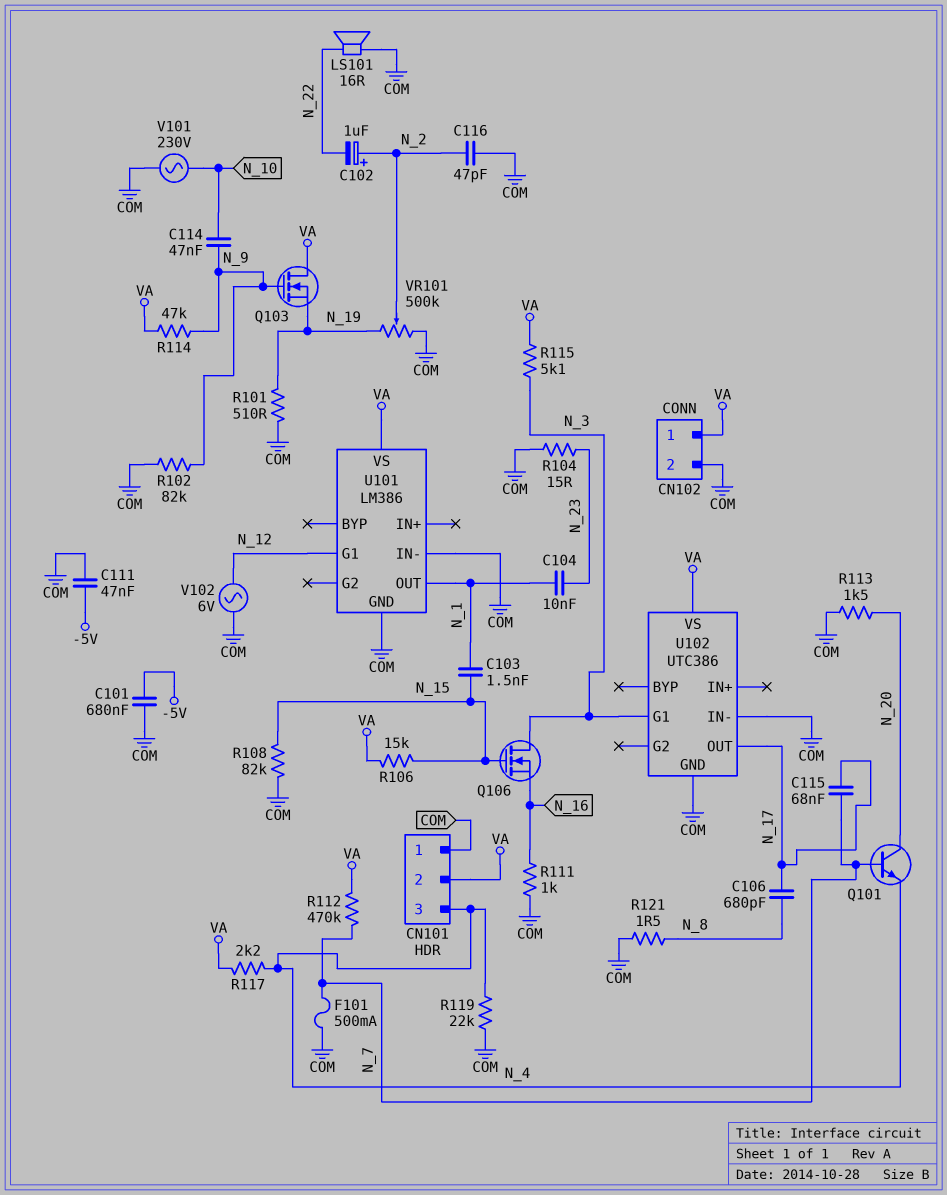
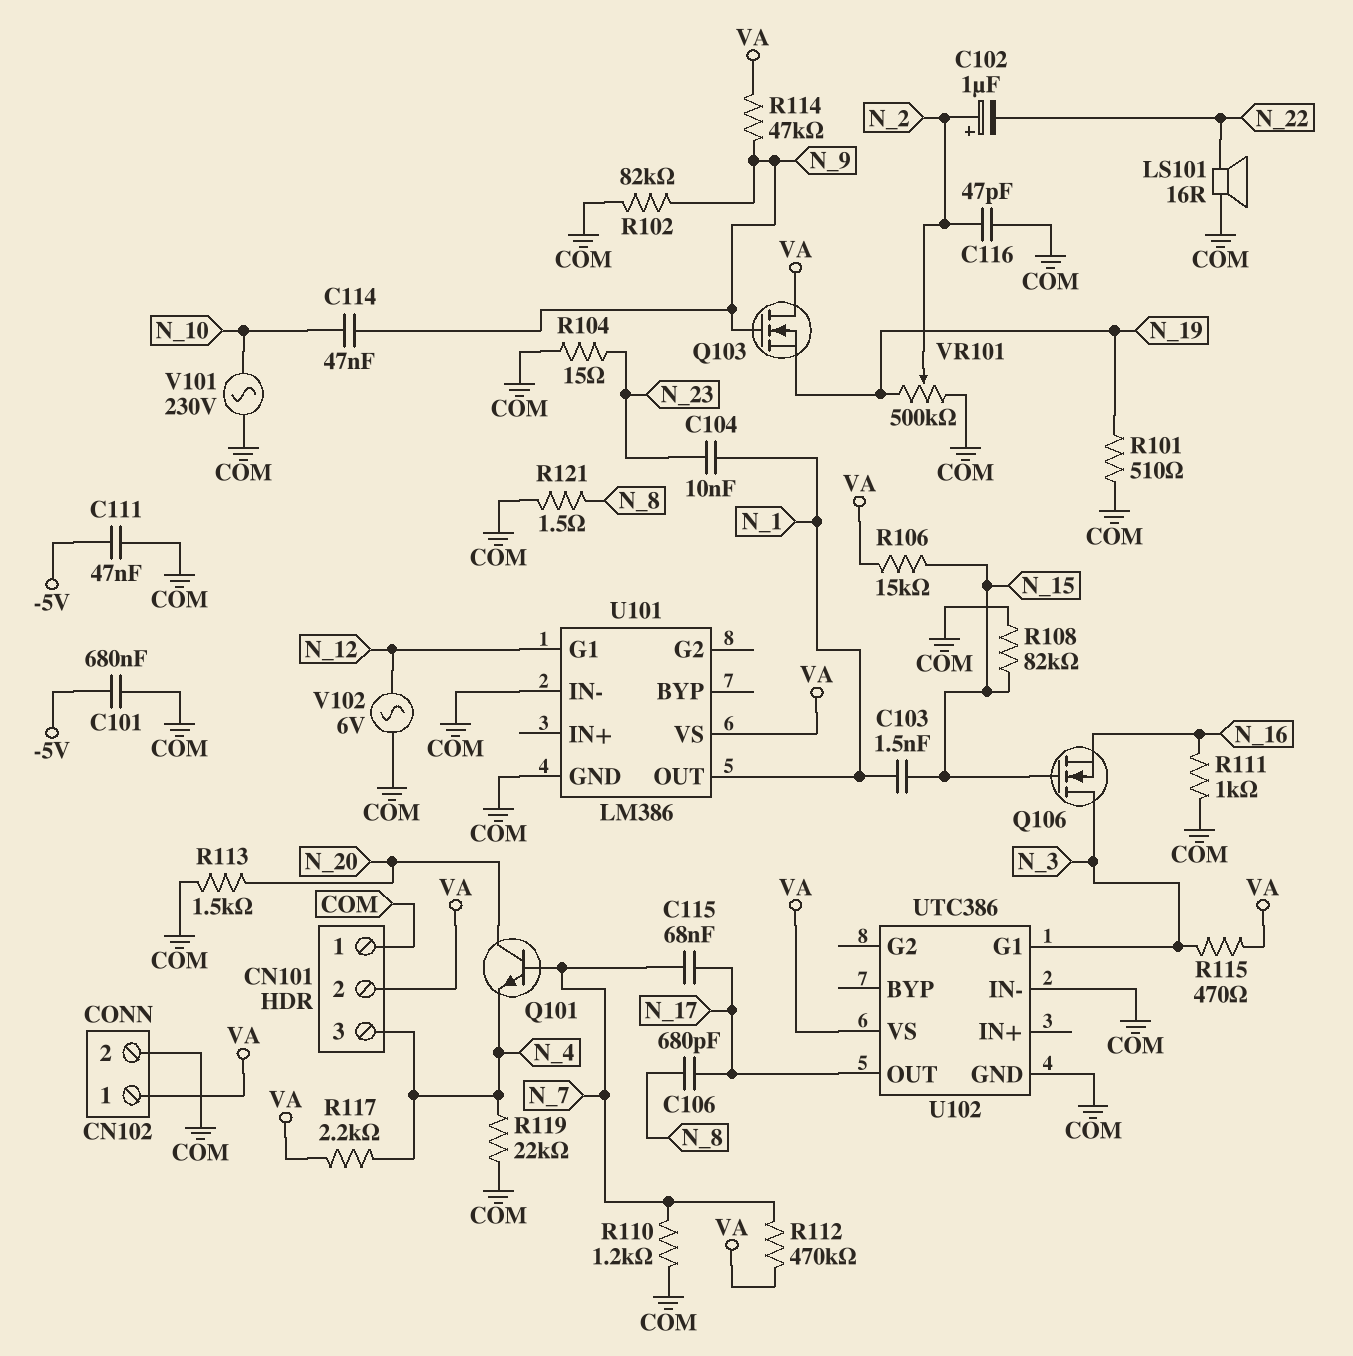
F101: 500mA (COM, N_7) -> none
R110: none -> 1.2k (COM, N_7)
R115: 5.1k (N_3, VA) -> 470 (N_3, VA)

